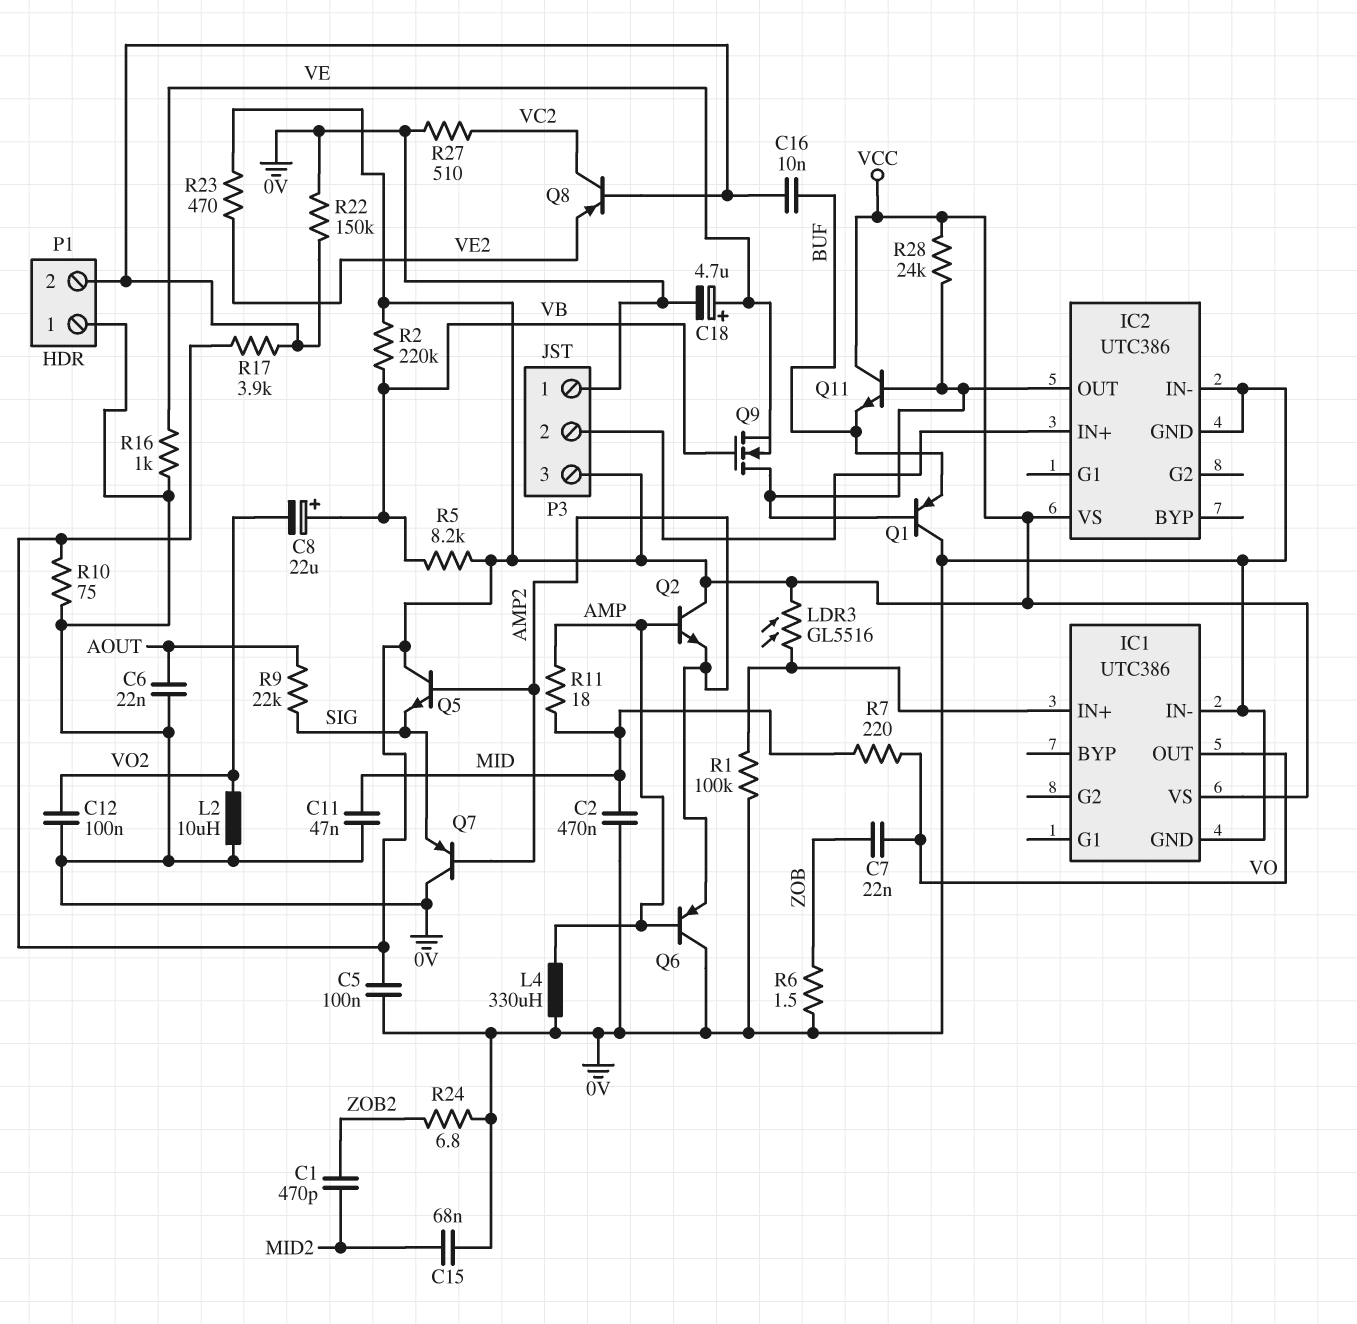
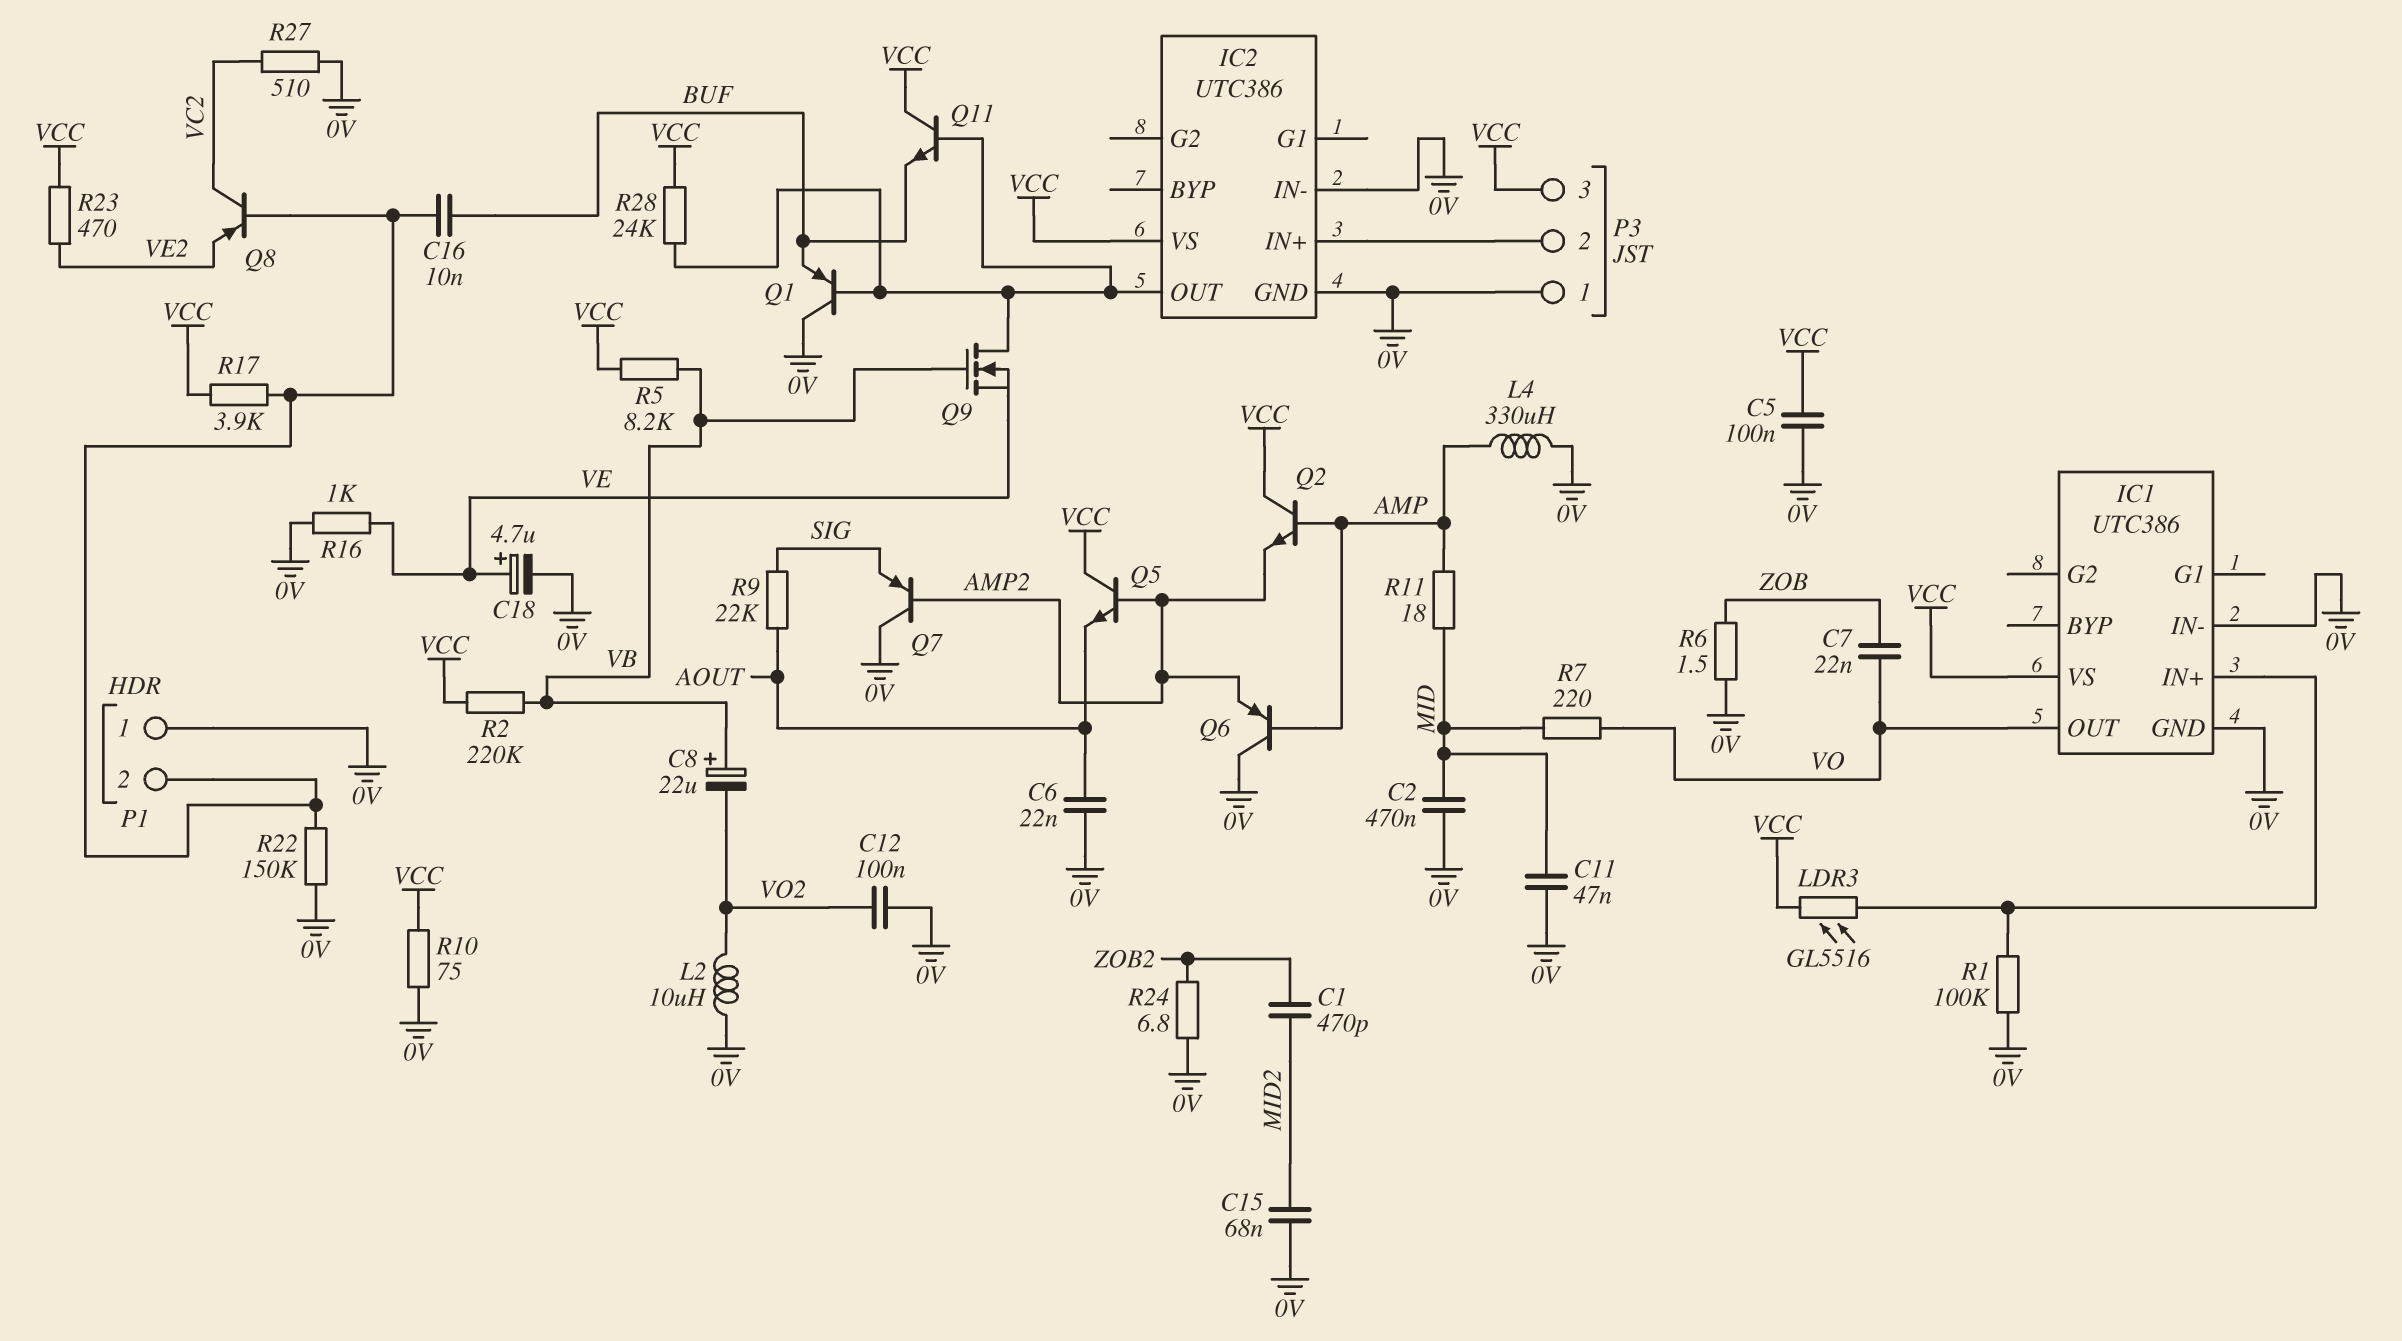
Q5: NPN (B AMP2, C VCC, E SIG) -> NPN (B AMP2, C VCC, E AOUT)

